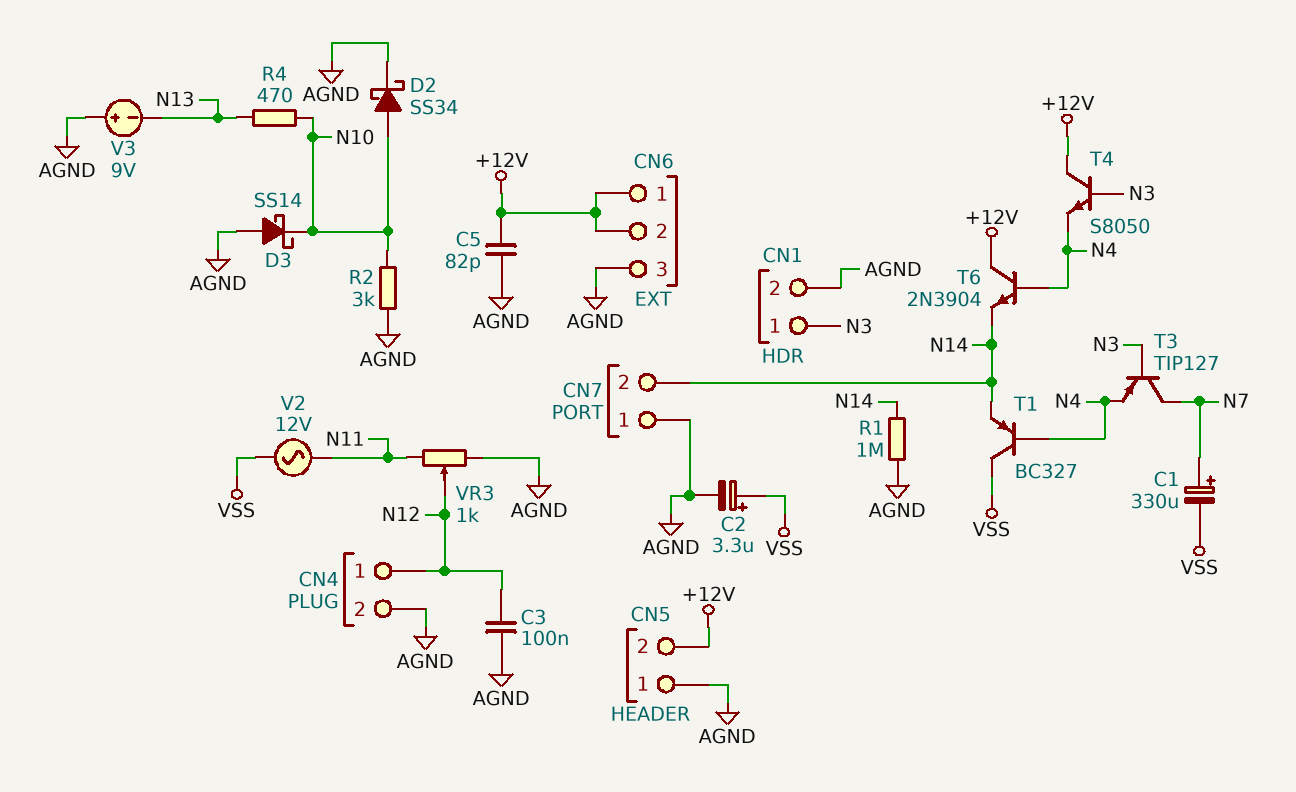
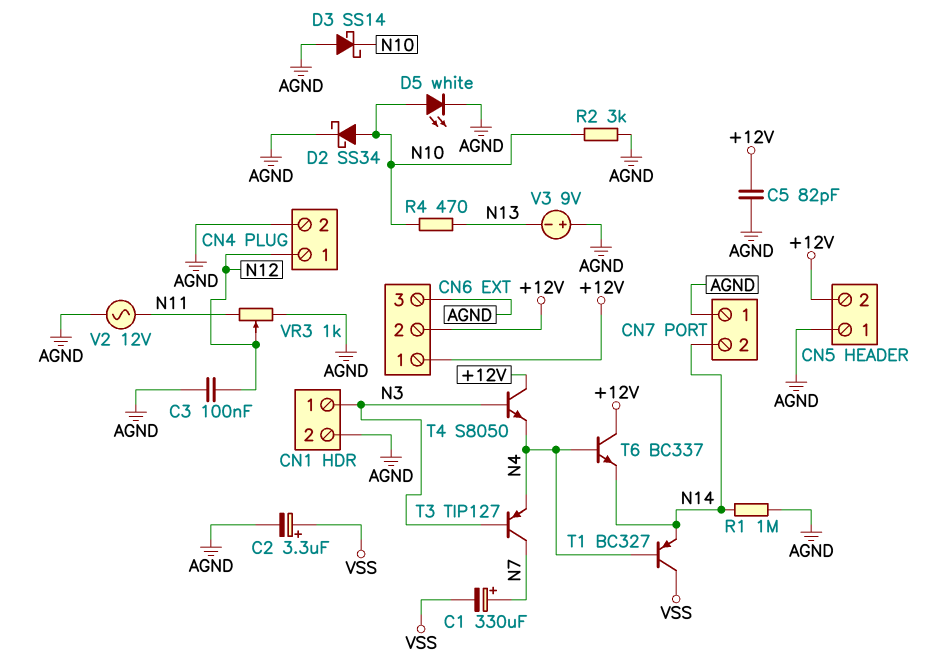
D5: none -> LED white (A N10, K AGND)
T6: NPN 2N3904 (B N4, C +12V, E N14) -> NPN BC337 (B N4, C +12V, E N14)
V2: AC 12V (N11, VSS) -> AC 12V (AGND, N11)

